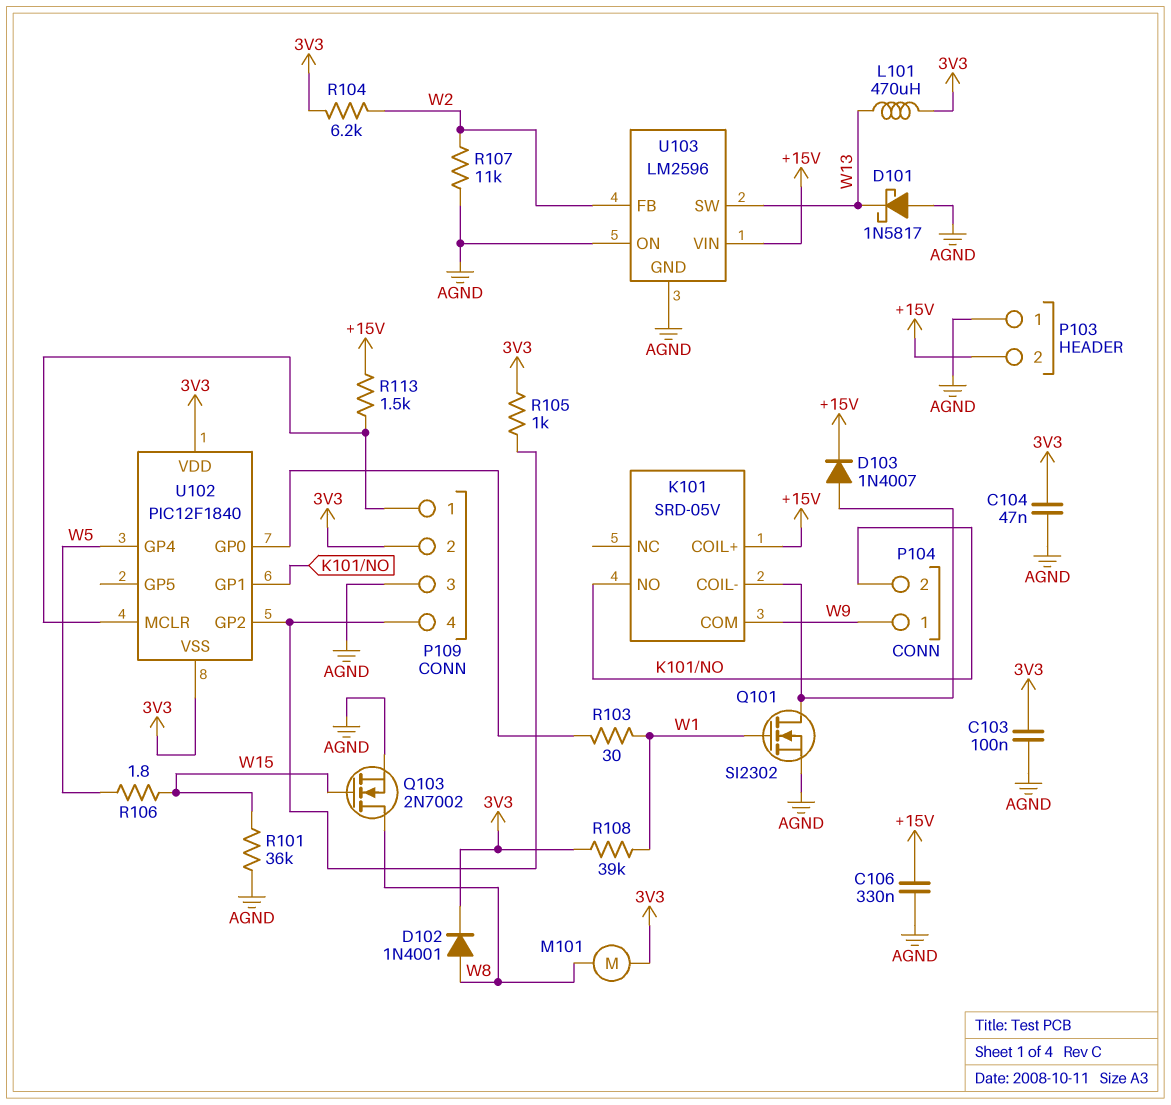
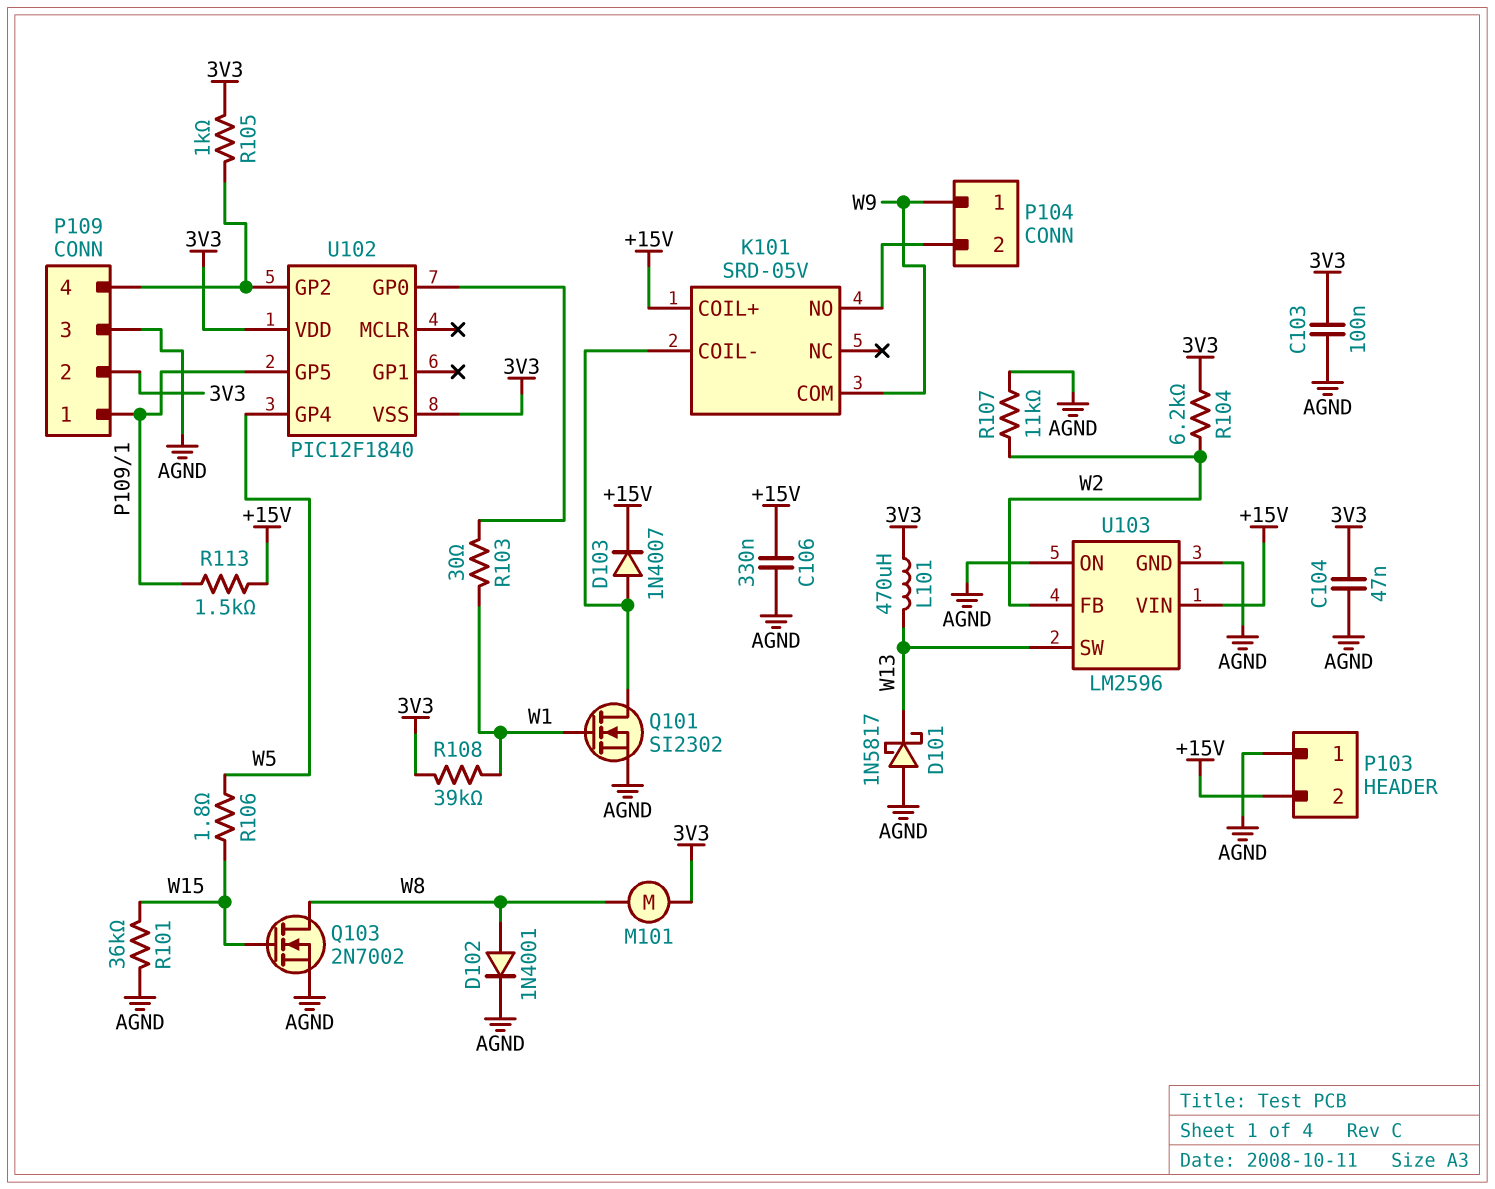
D102: diode 1N4001 (A W8, K 3V3) -> diode 1N4001 (A W8, K AGND)
U102 pin GP1: K101/NO -> none
U102 pin GP5: none -> P109/1
U102 pin MCLR: P109/1 -> none

